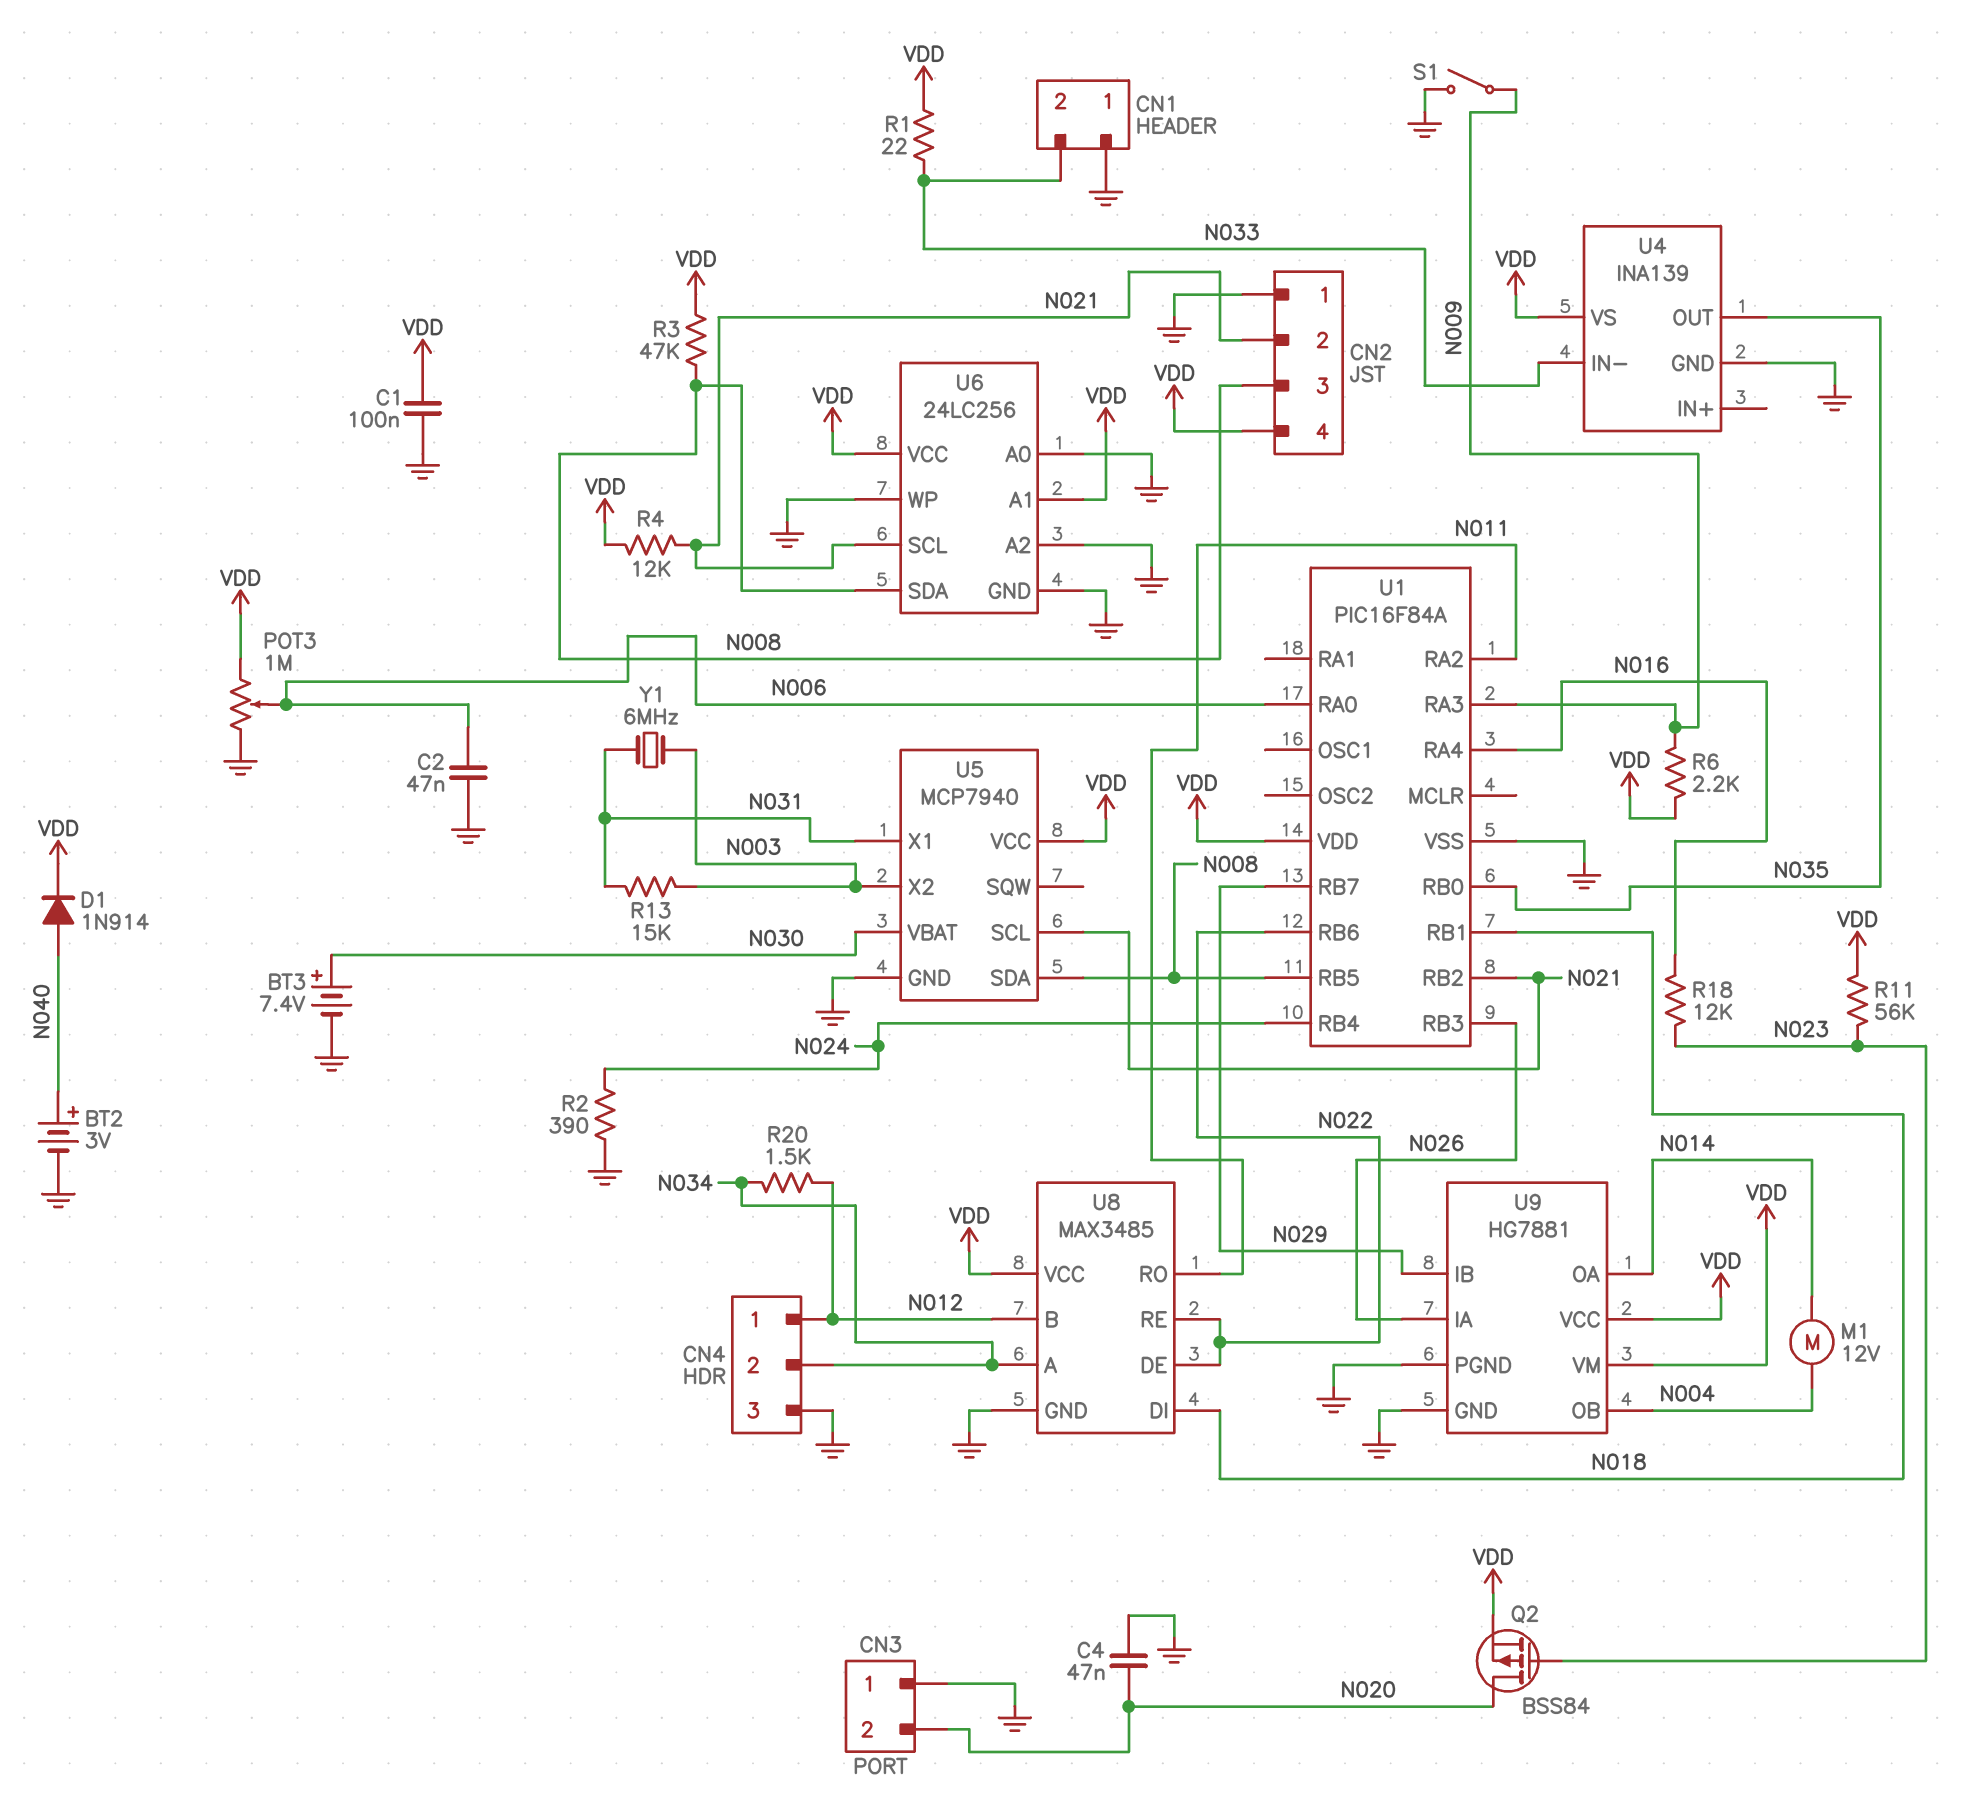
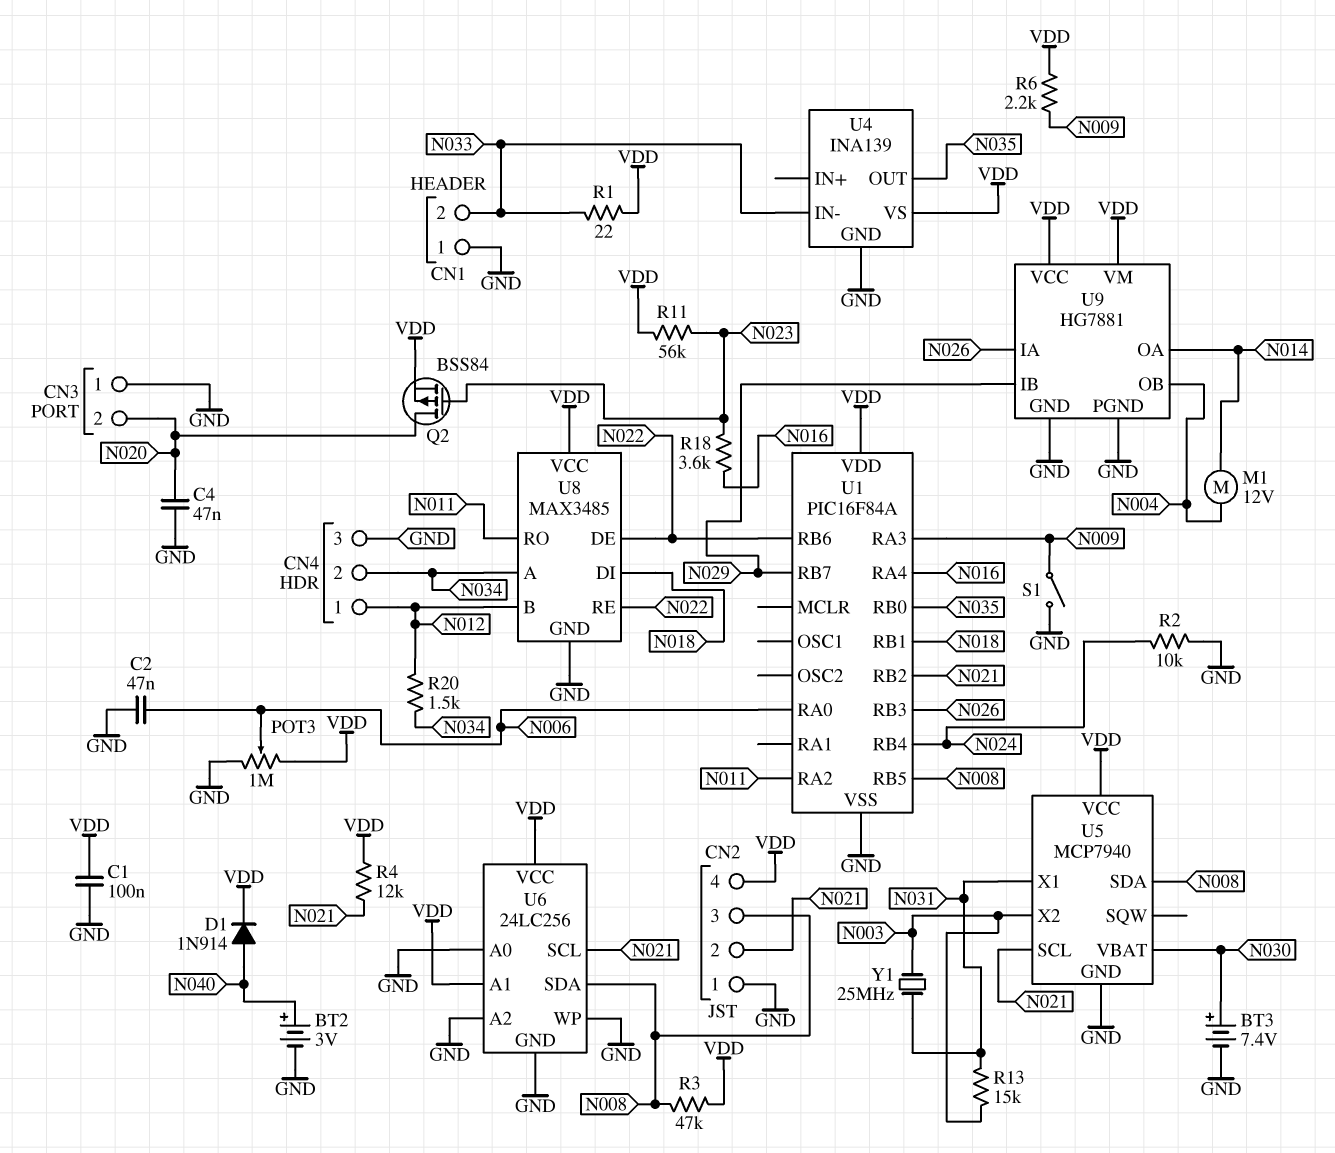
R2: 390 (GND, N024) -> 10k (GND, N024)
R18: 12k (N016, N023) -> 3.6k (N016, N023)
Y1: 6MHz (N003, N031) -> 25MHz (N003, N031)

